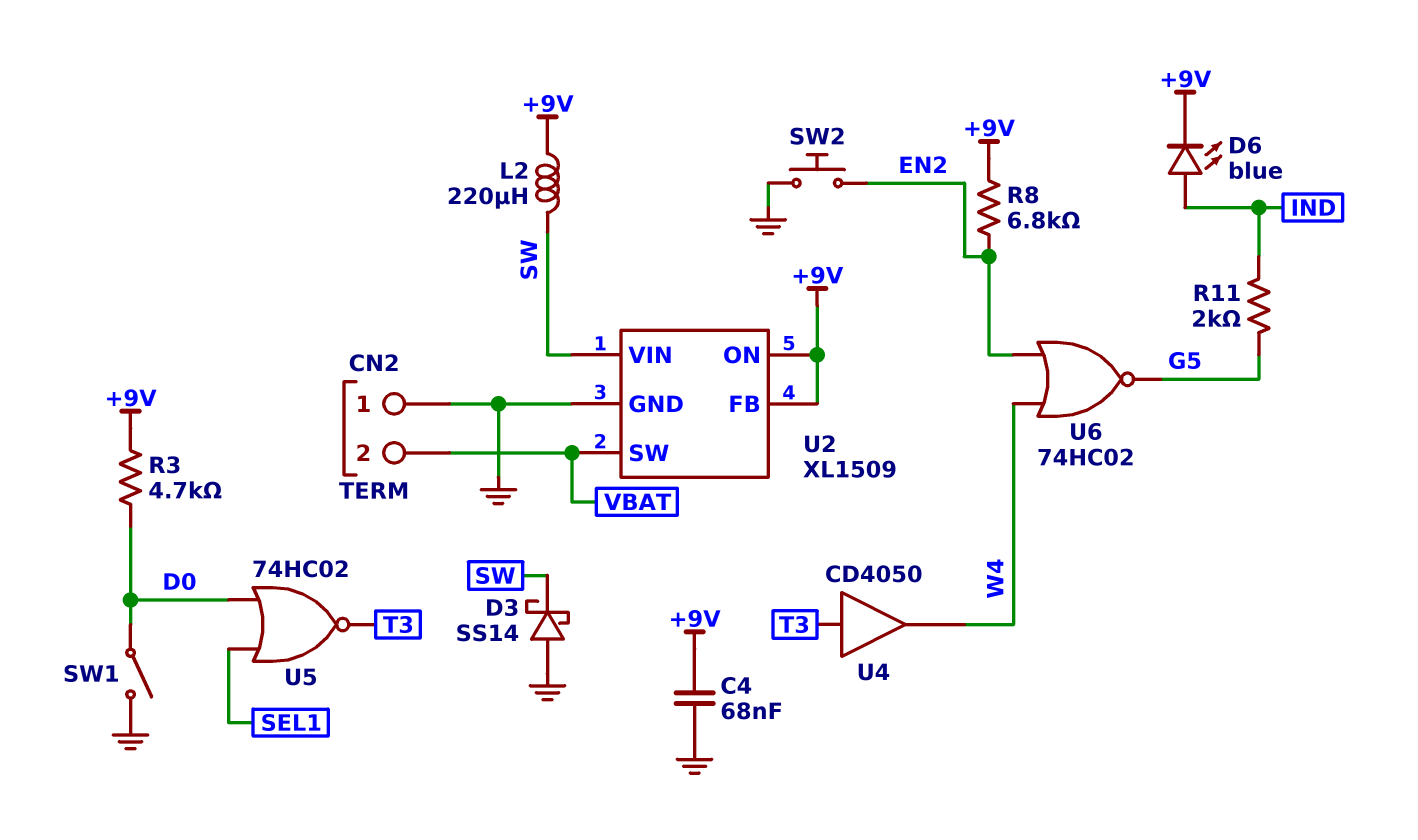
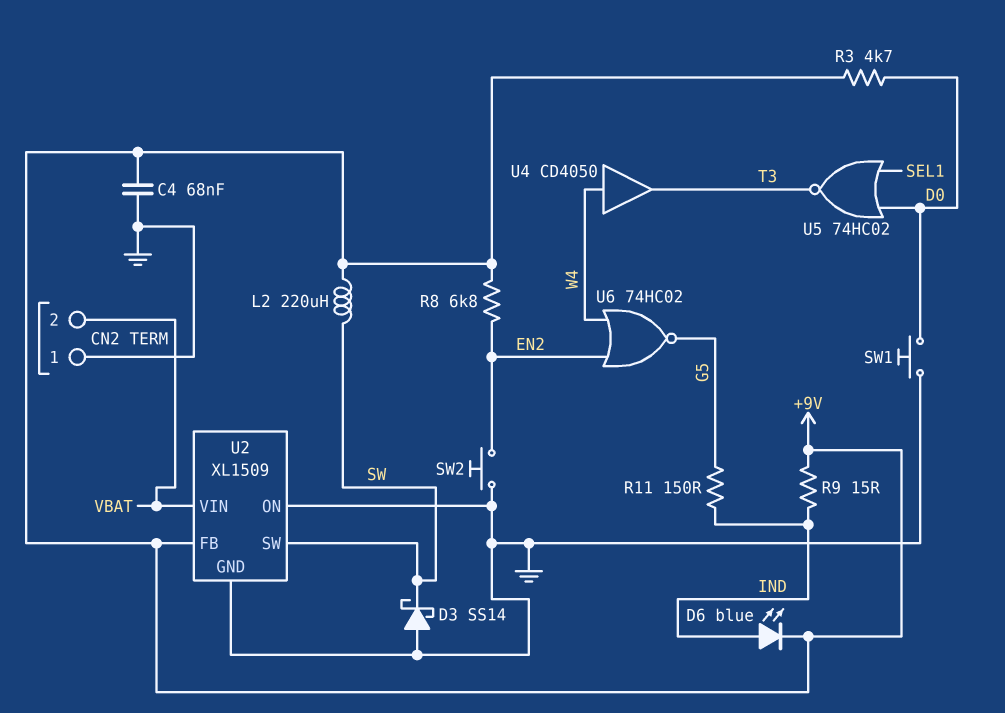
R9: none -> 15 (+9V, IND)
R11: 2k (G5, IND) -> 150 (G5, IND)
SW1: switch (D0, GND) -> button (D0, GND)
U2 pin ON: +9V -> GND
U2 pin SW: VBAT -> SW
U2 pin VIN: SW -> VBAT
U4: buffer CD4050 (in T3, out W4) -> buffer CD4050 (in W4, out T3)

